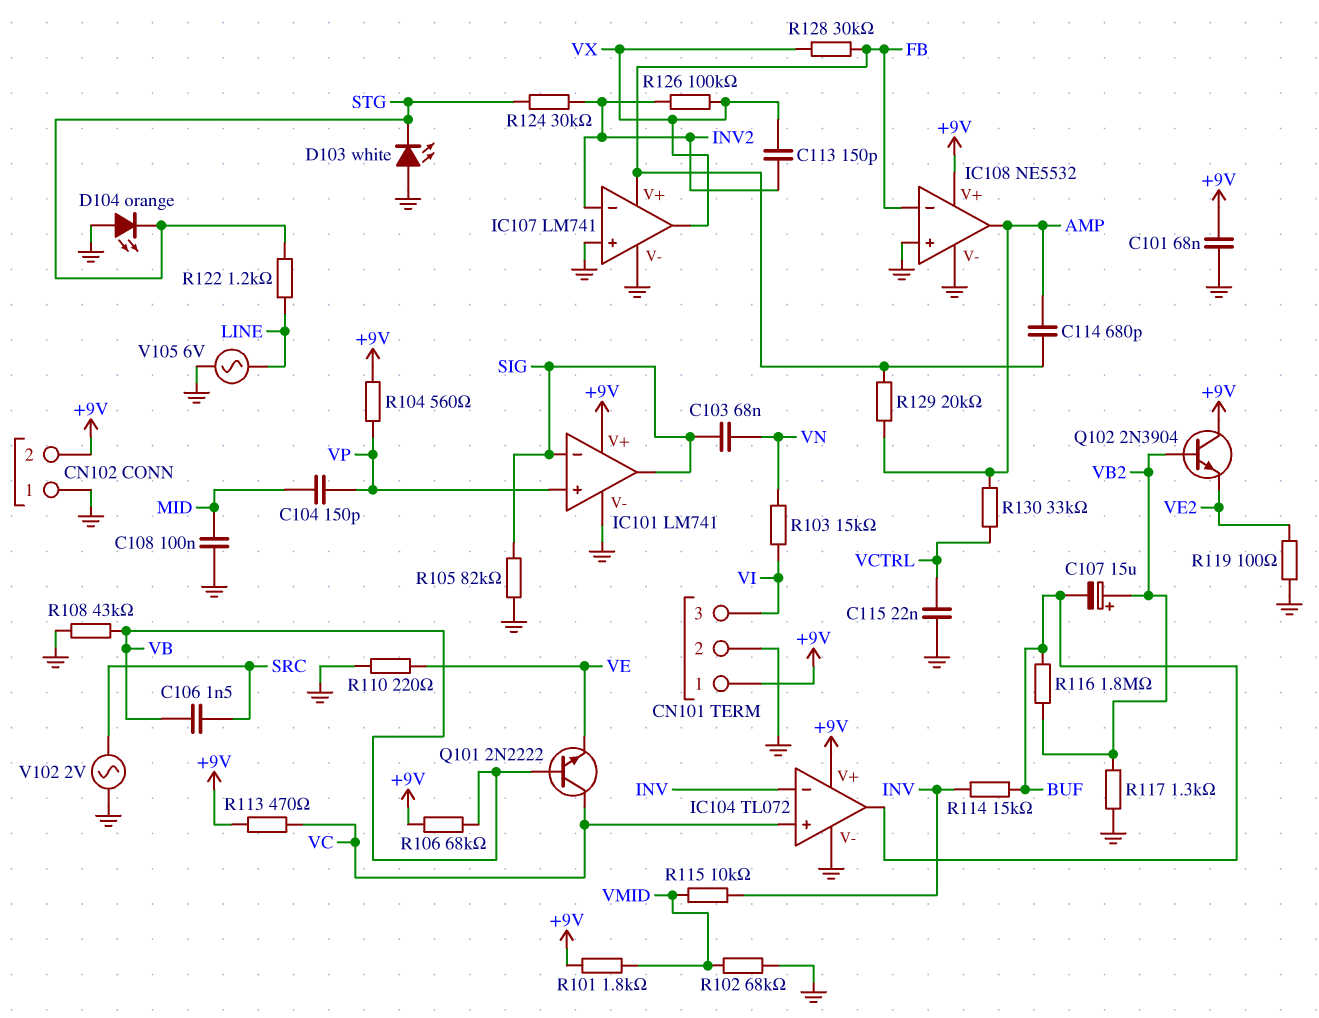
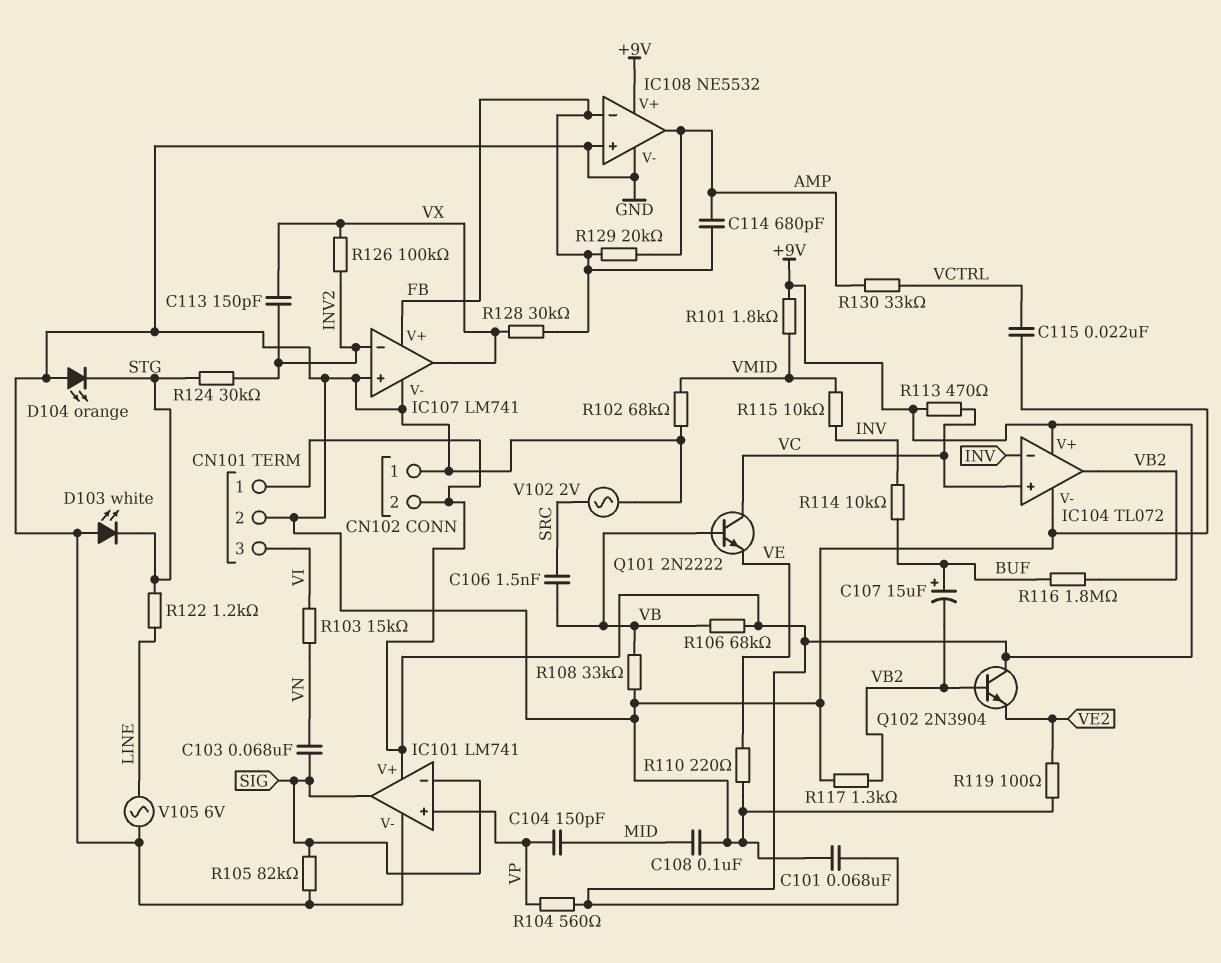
C107: 15uF (plus VB2, minus BUF) -> 15uF (plus BUF, minus VB2)
IC104 pin out: BUF -> VB2
R108: 43k (GND, VB) -> 33k (GND, VB)
R114: 15k (BUF, INV) -> 10k (BUF, INV)

